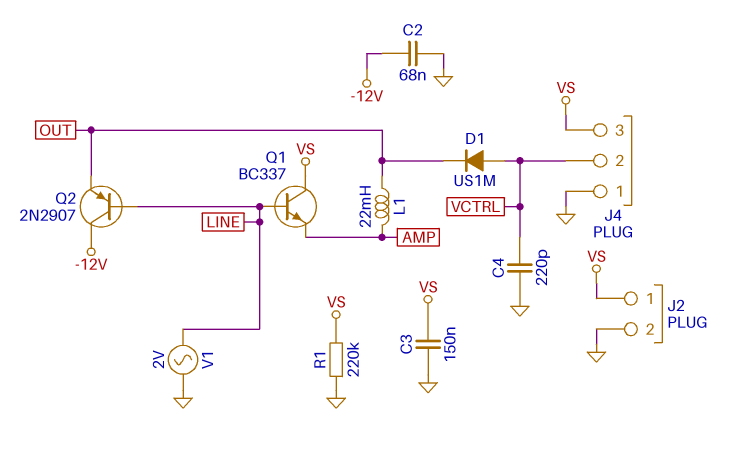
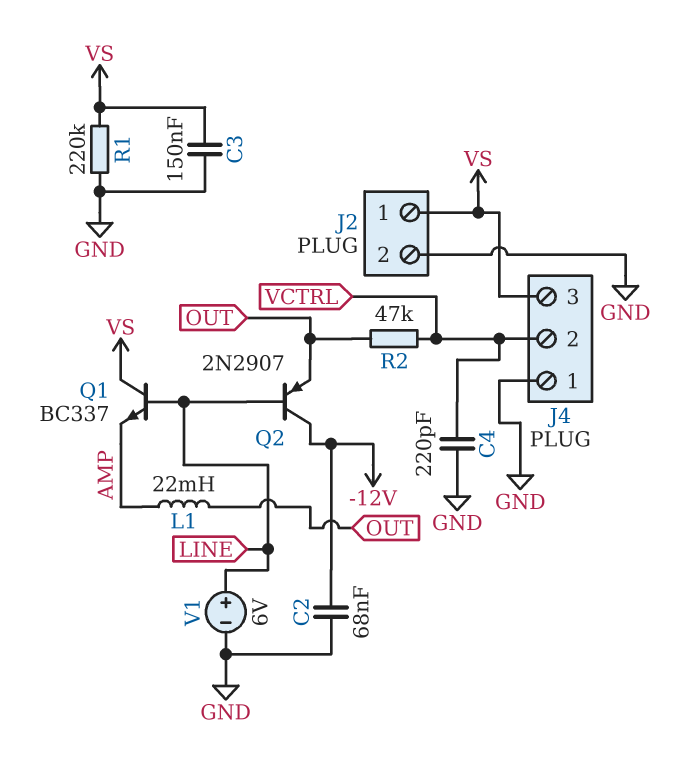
D1: diode US1M (A VCTRL, K OUT) -> none
R2: none -> 47k (OUT, VCTRL)
V1: AC 2V (GND, LINE) -> 6V (plus LINE, minus GND)

